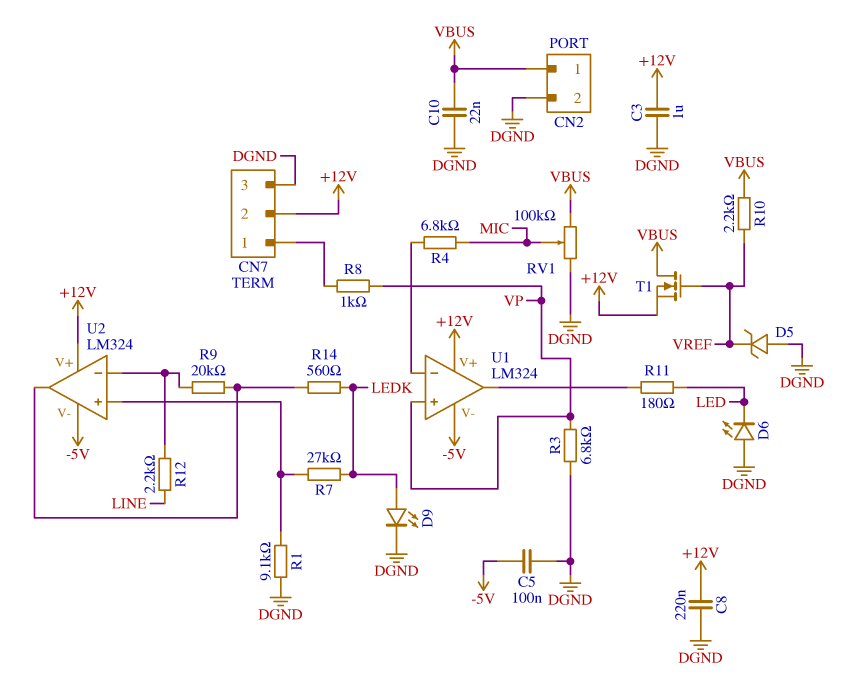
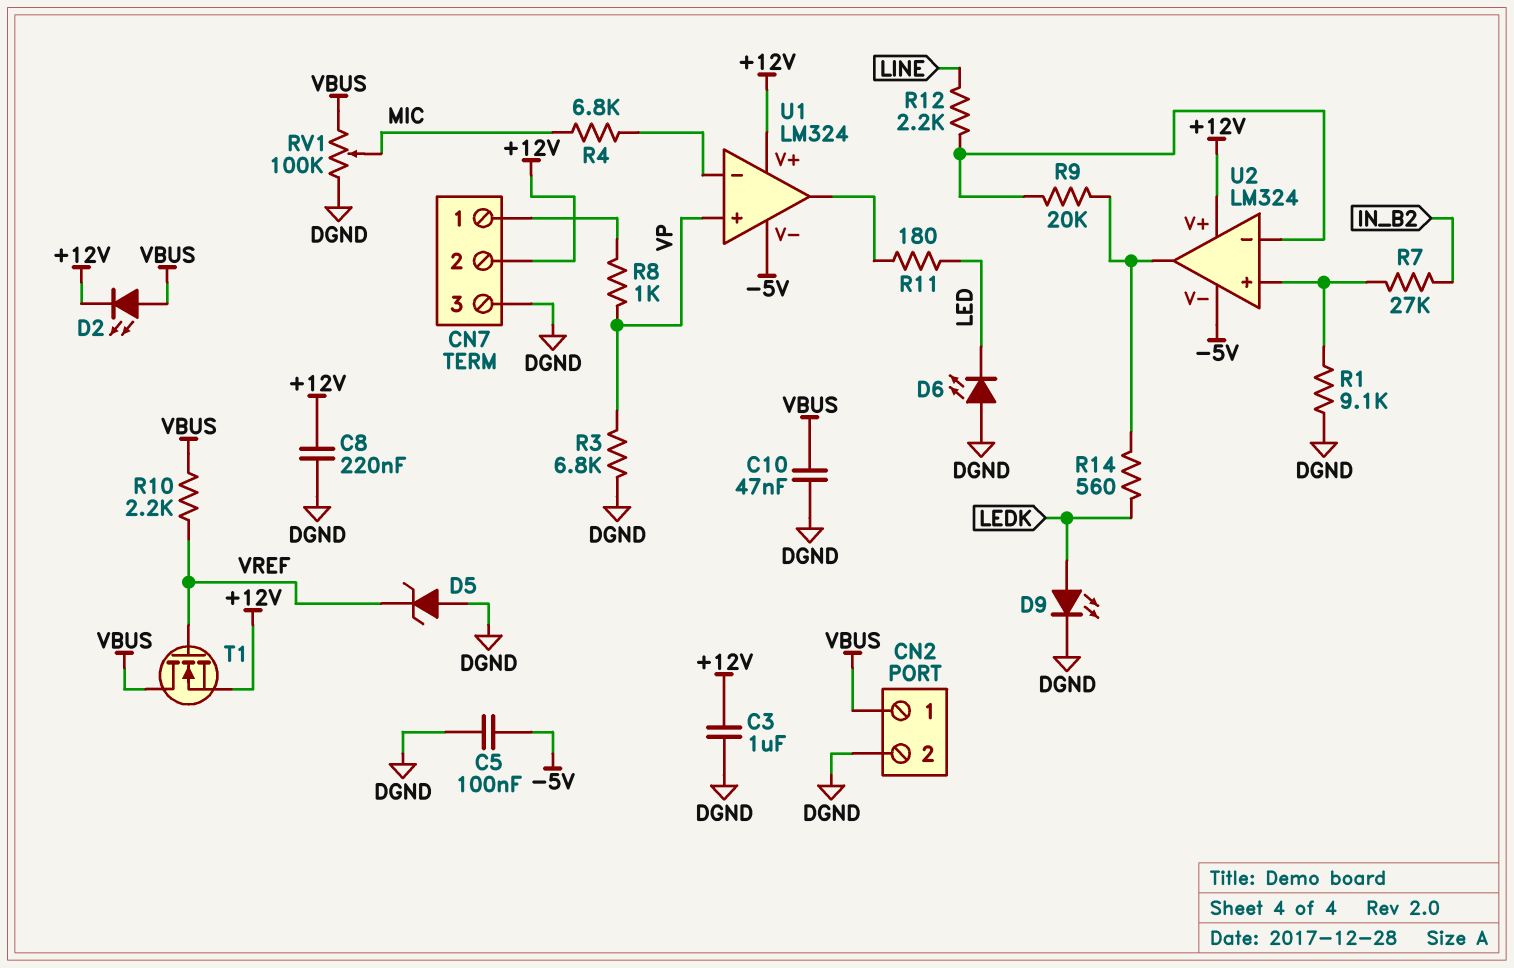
C10: 22nF (DGND, VBUS) -> 47nF (DGND, VBUS)
D2: none -> LED (A VBUS, K +12V)
R7: 27k (LEDK, U2/in+) -> 27k (IN_B2, U2/in+)

